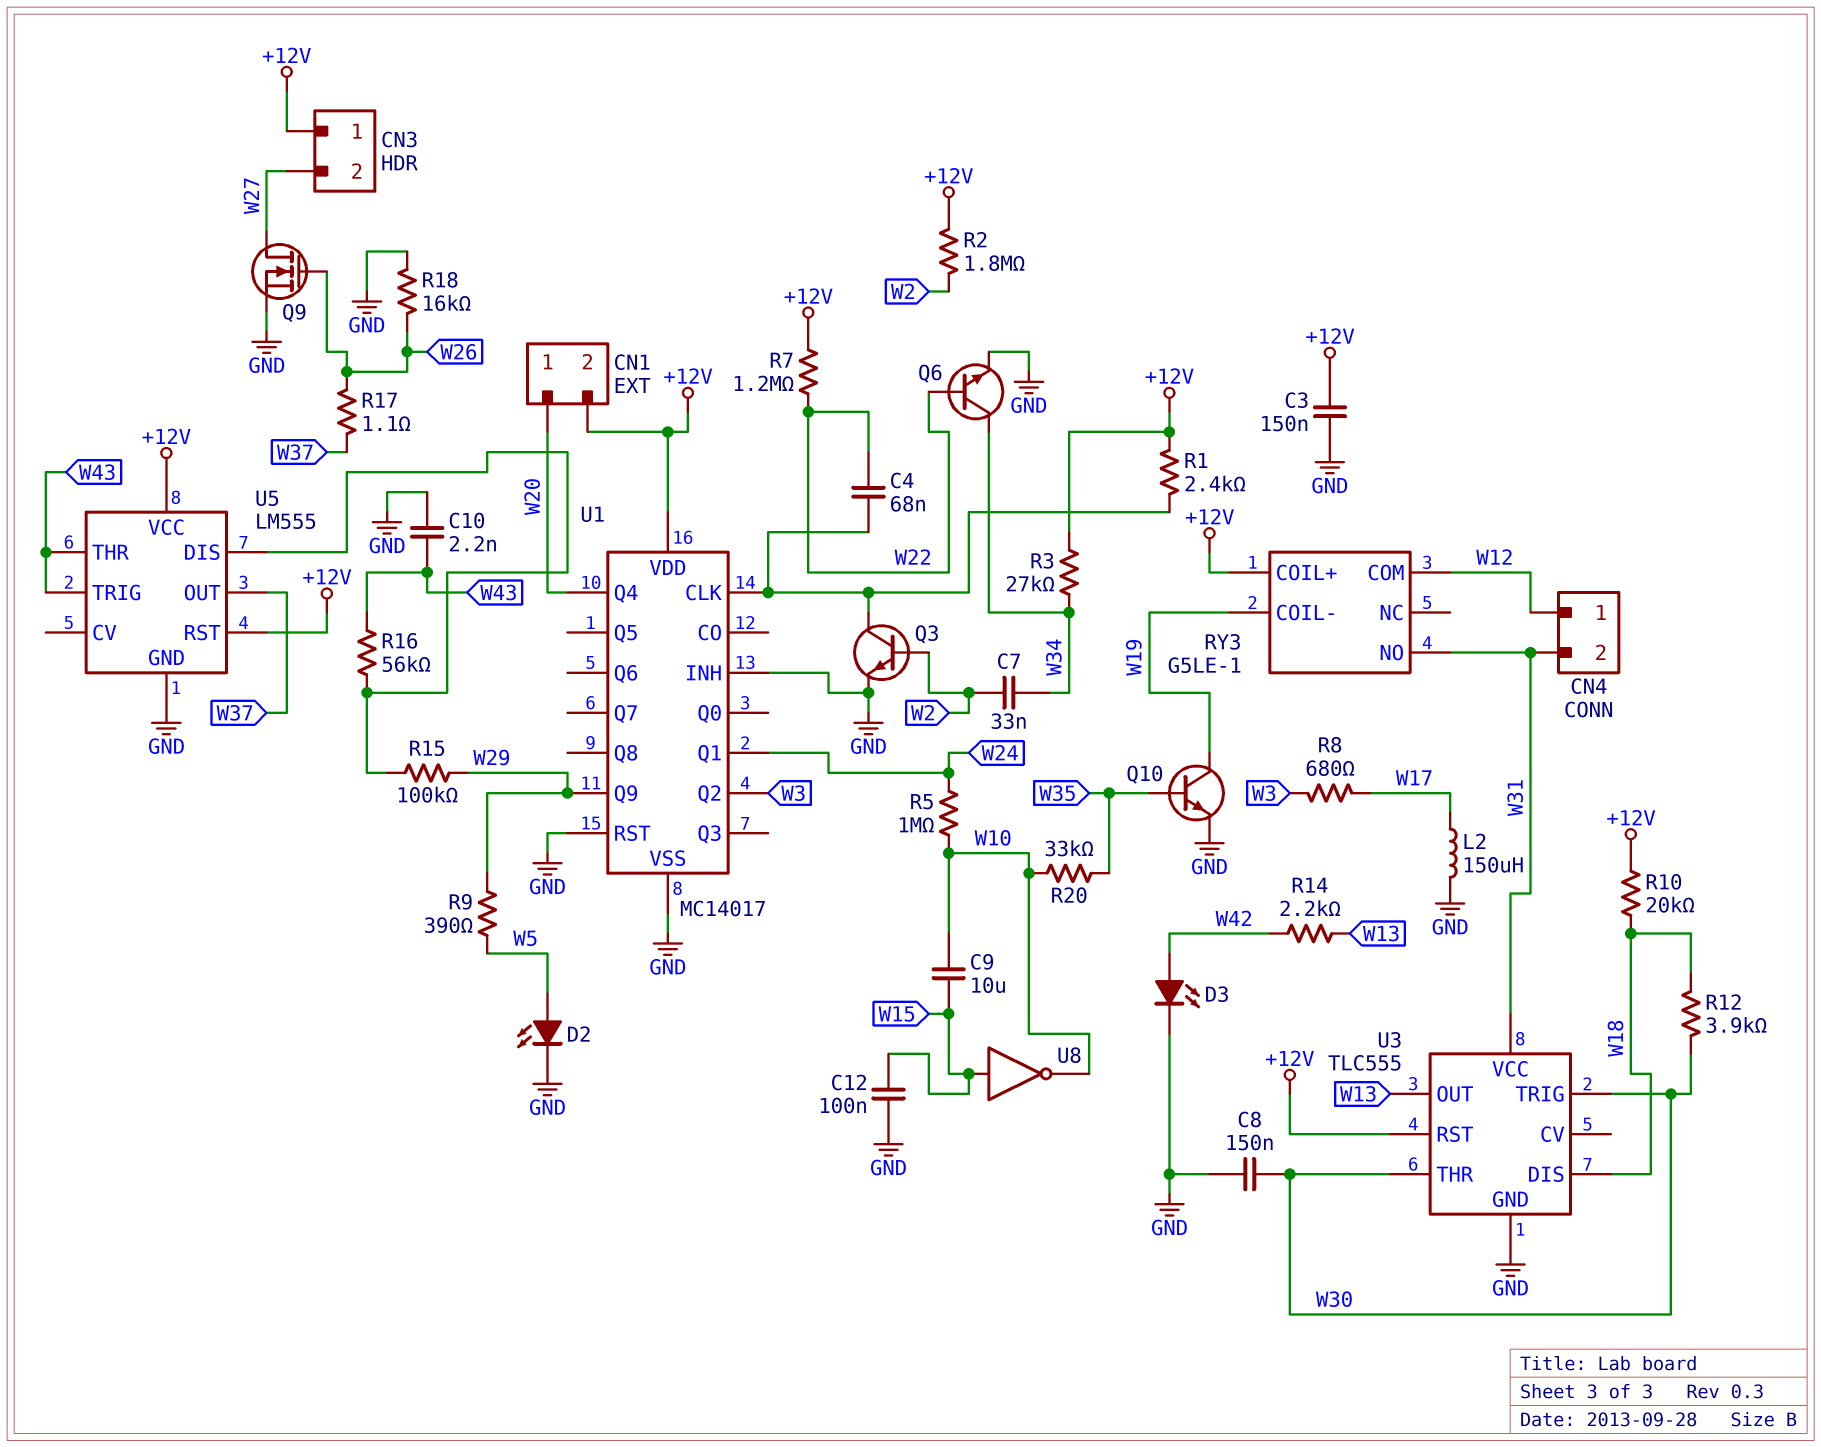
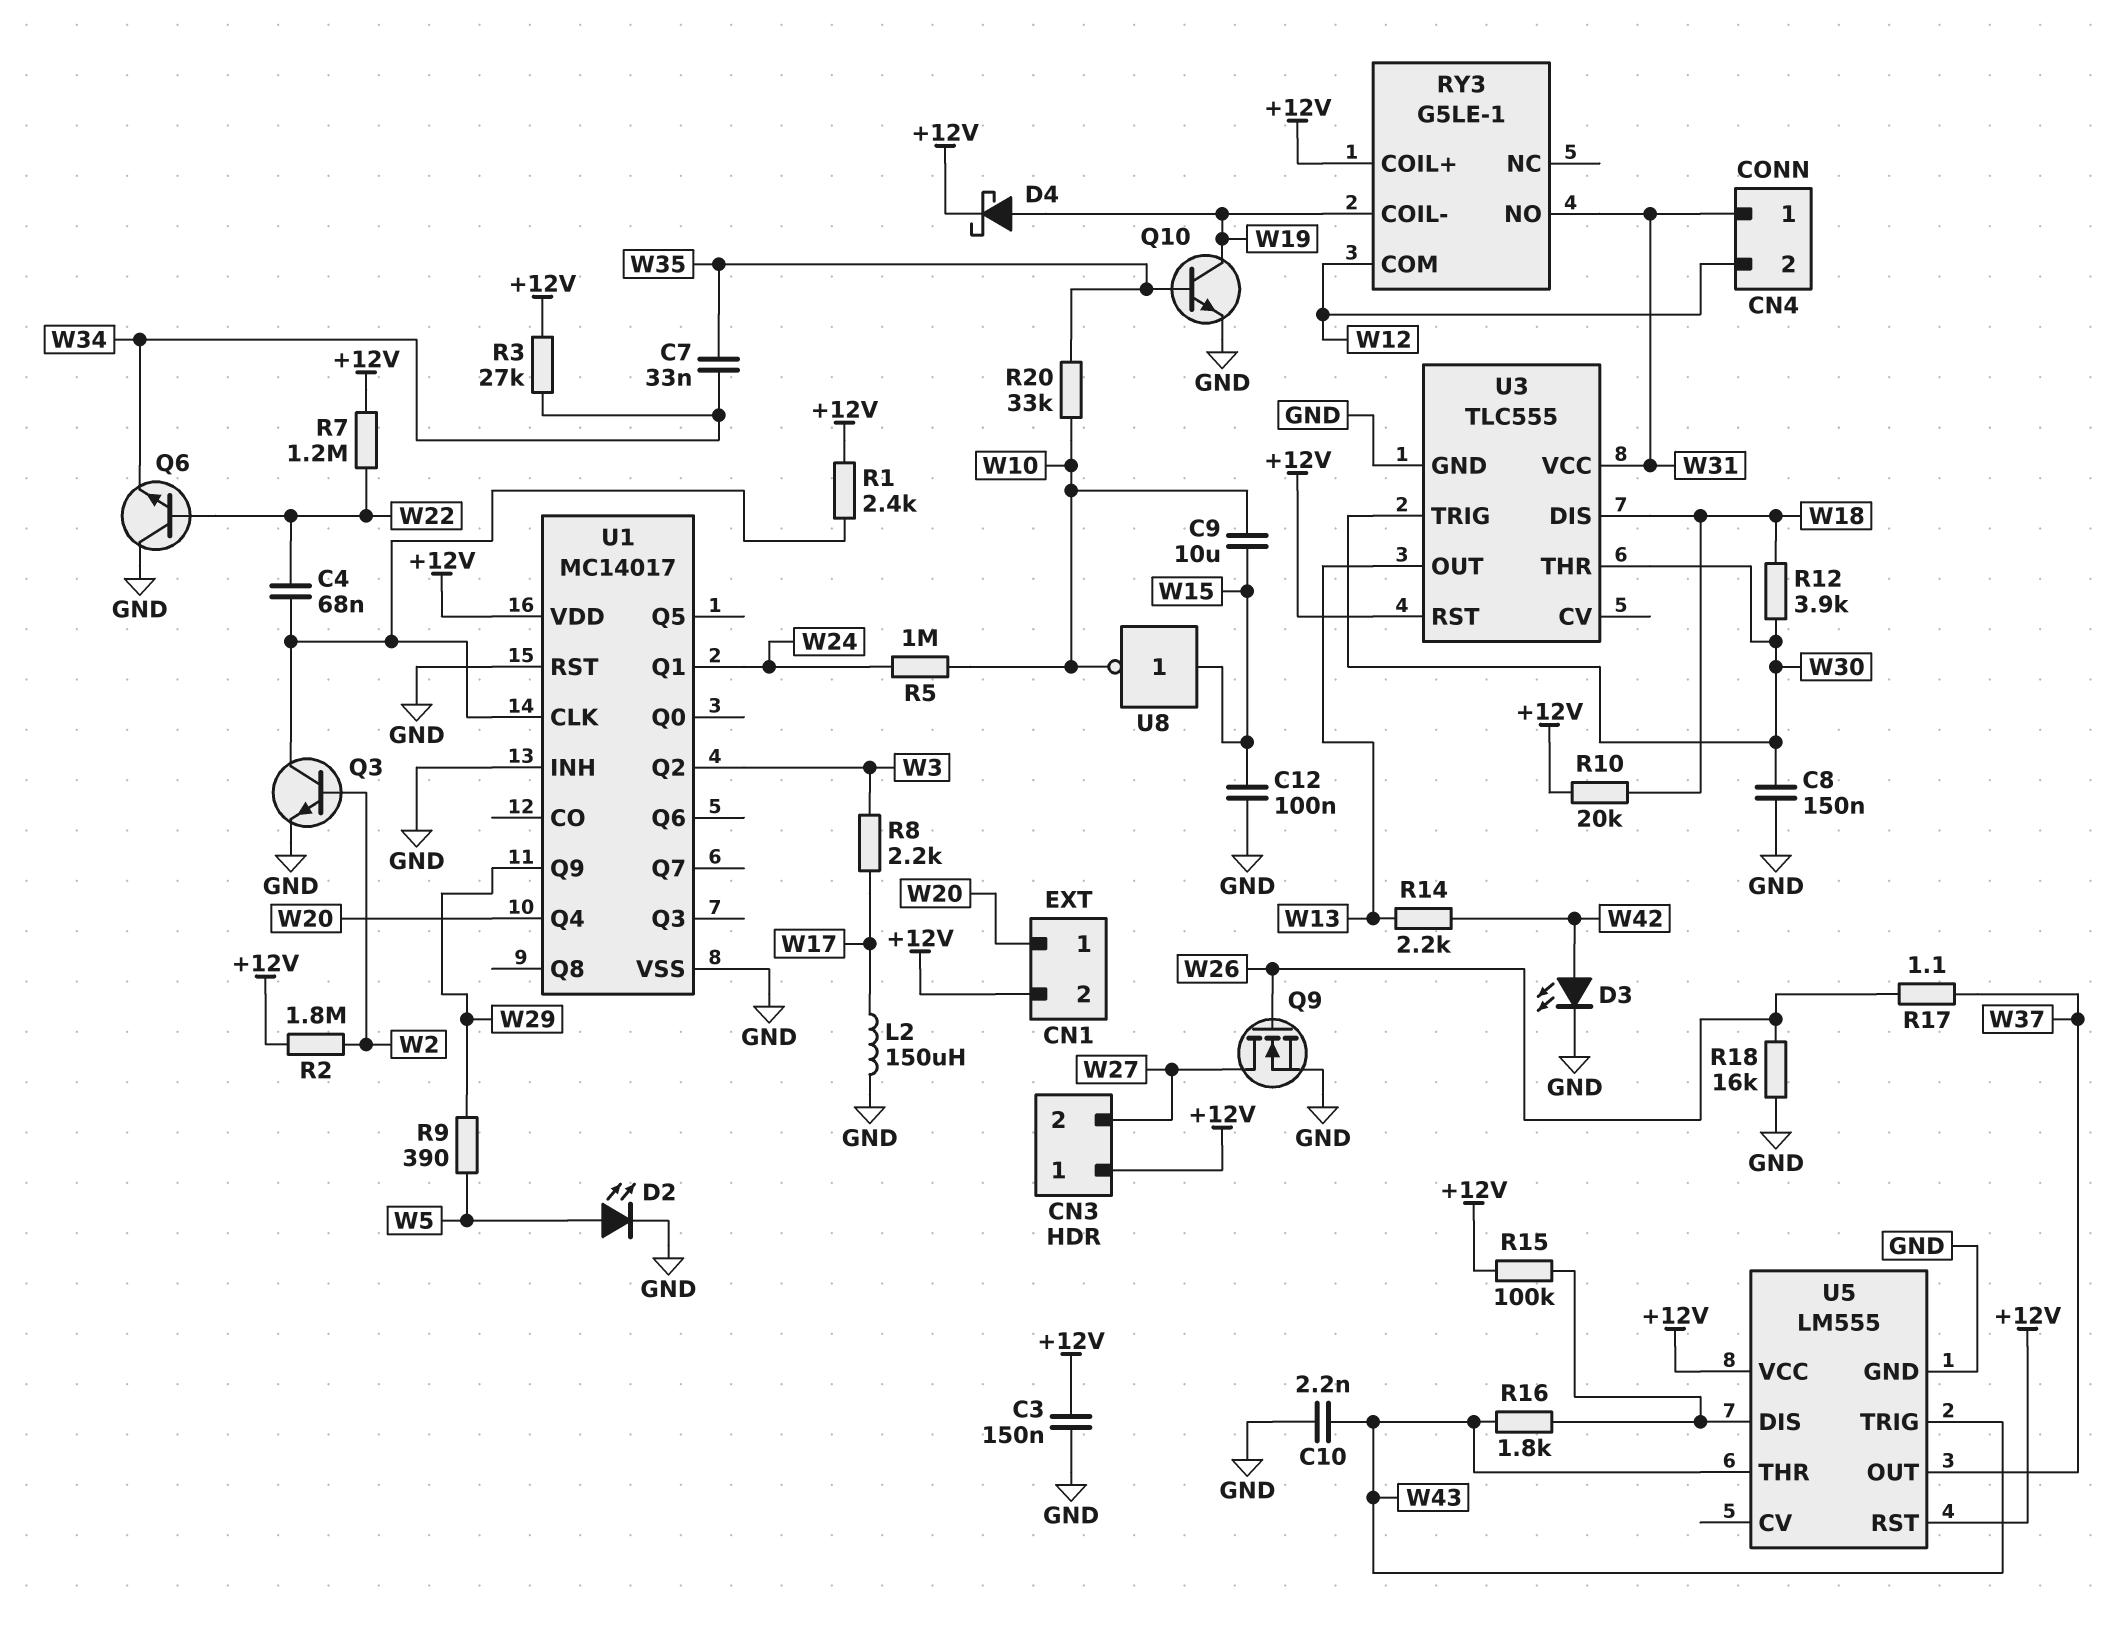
C7: 33nF (W2, W34) -> 33nF (W34, W35)
CN4 pin 1: W12 -> W31
CN4 pin 2: W31 -> W12
D4: none -> schottky (A W19, K +12V)
Q6: NPN (B W22, C W34, E GND) -> NPN (B W22, C GND, E W34)
R8: 680 (W3, W17) -> 2.2k (W3, W17)
R15: 100k (U5/DIS, W29) -> 100k (+12V, U5/DIS)
R16: 56k (U5/DIS, W43) -> 1.8k (U5/DIS, W43)

